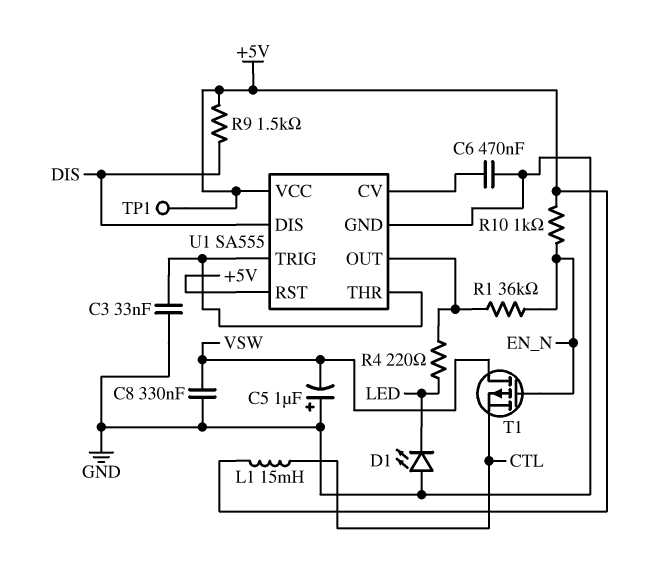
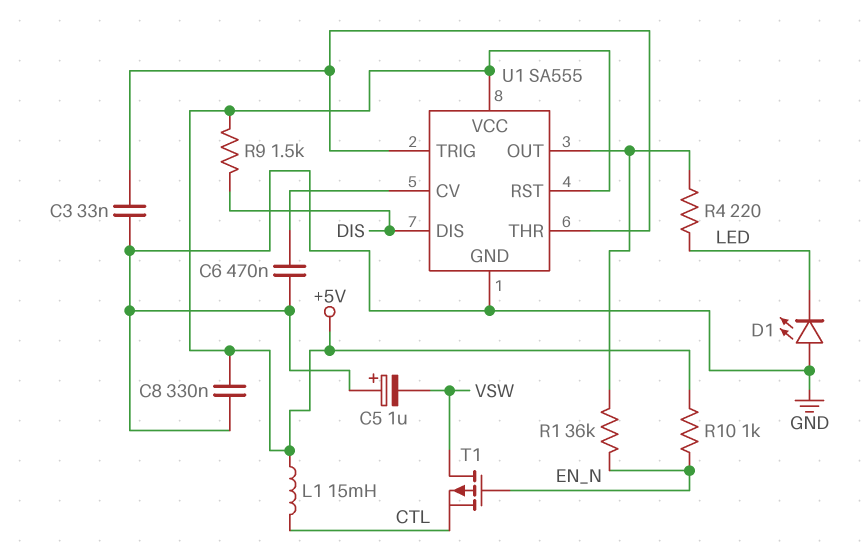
C8: 330nF (GND, VSW) -> 330nF (+5V, GND)
TP1: test point (+5V) -> none

